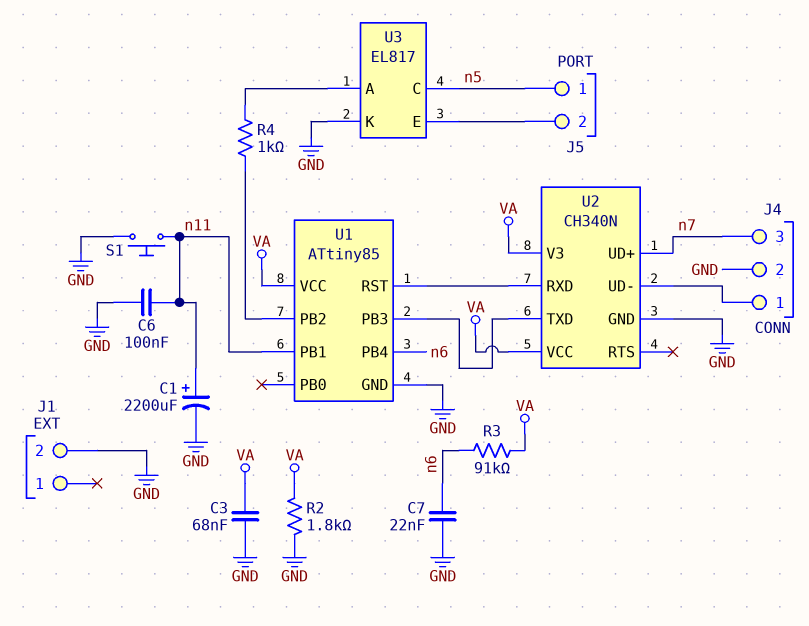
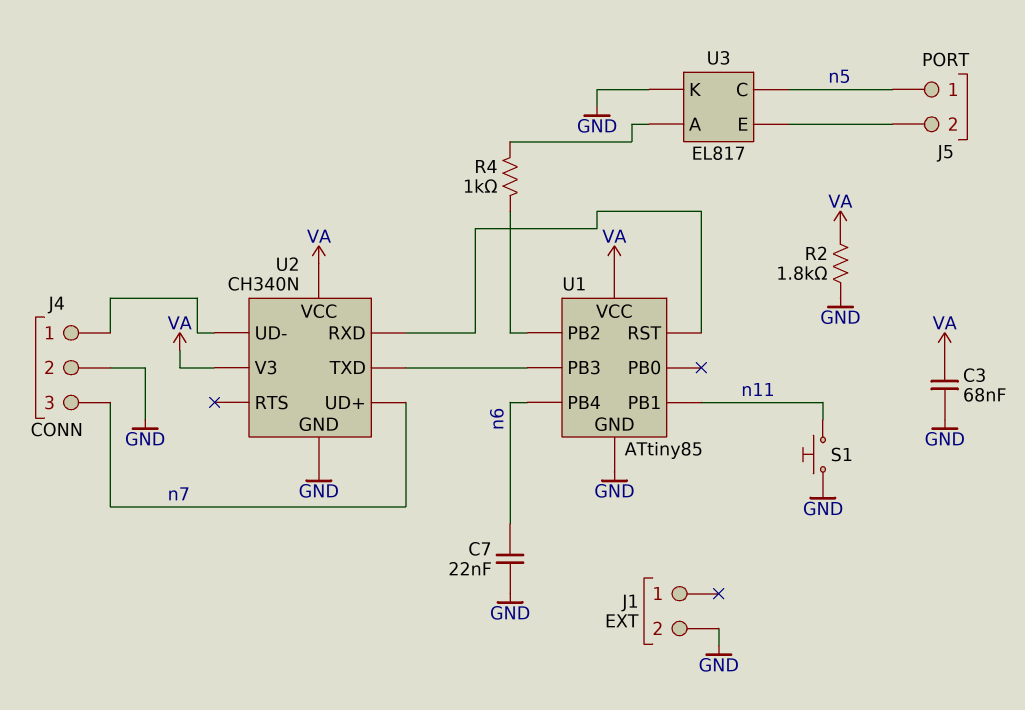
C1: 2200uF (plus n11, minus GND) -> none
C6: 100nF (GND, n11) -> none
R3: 91k (VA, n6) -> none

